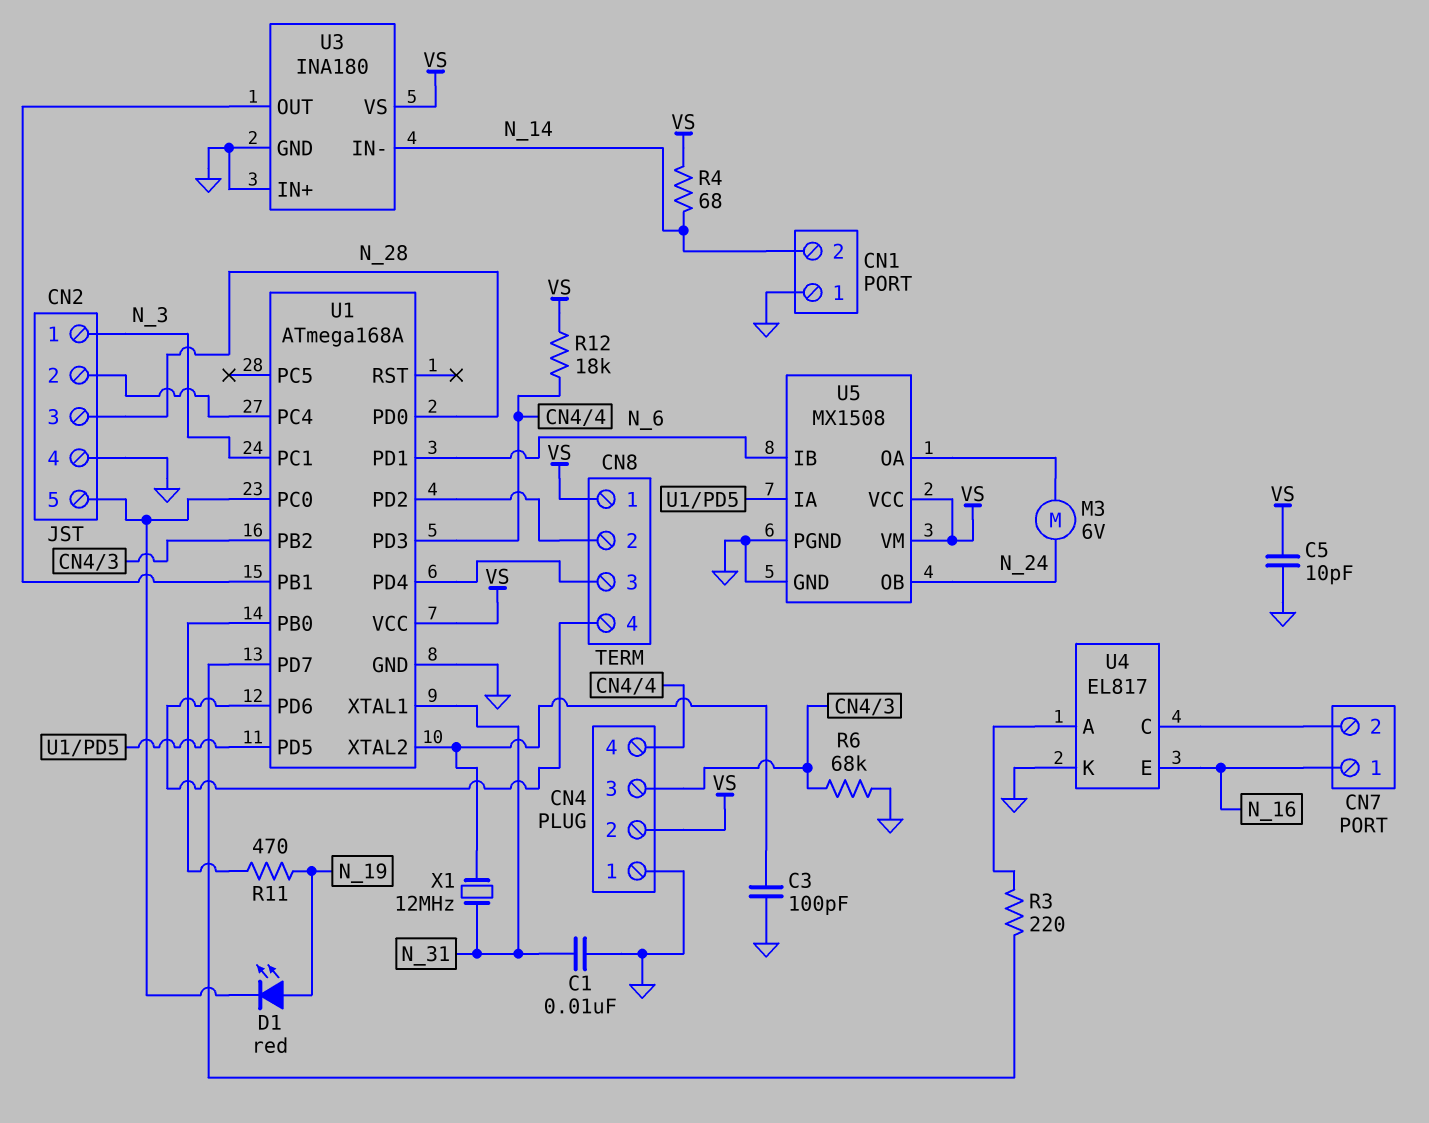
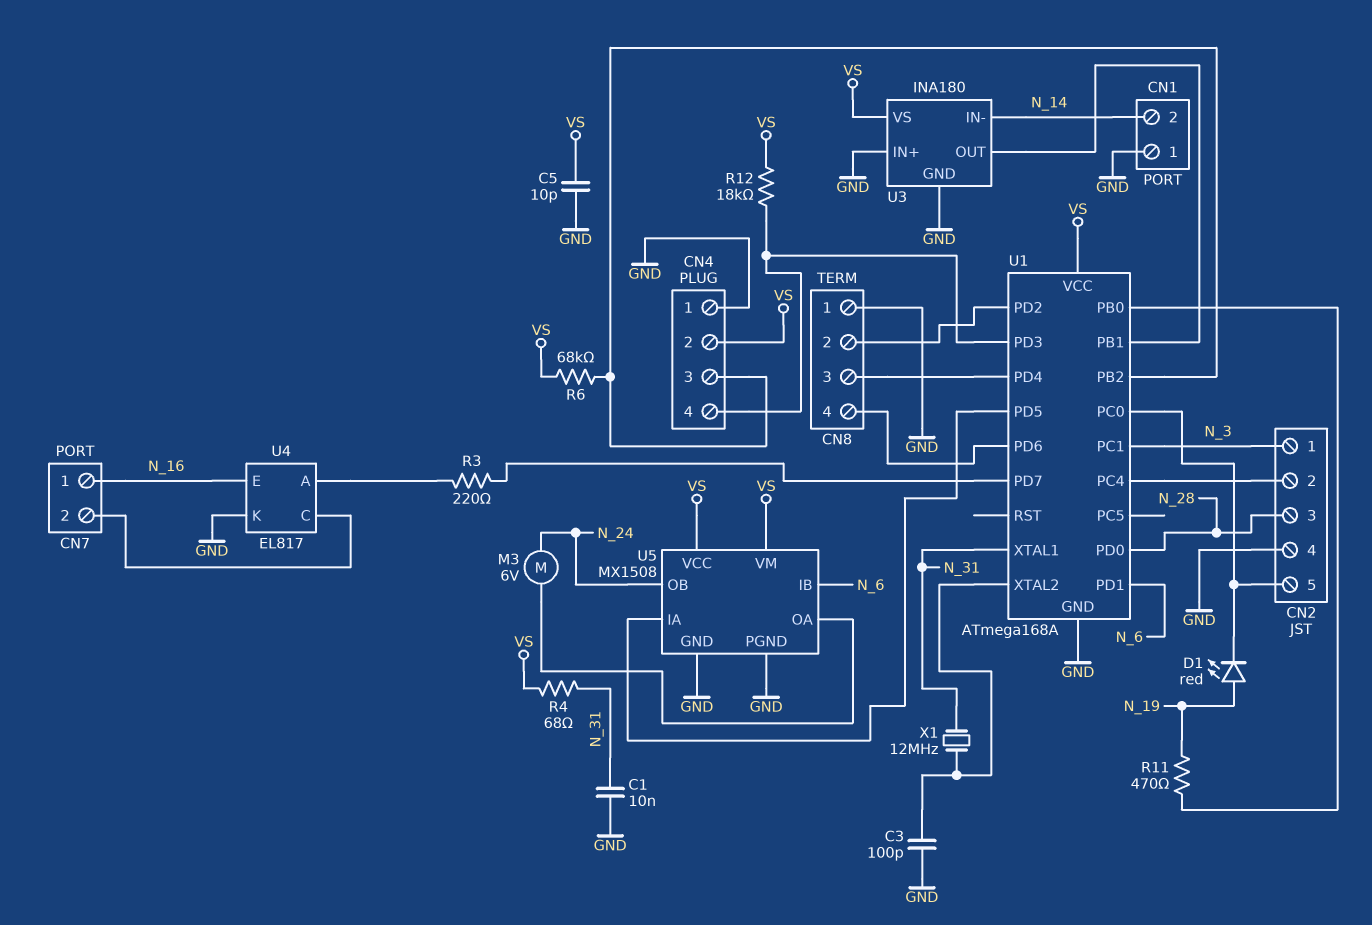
CN8 pin 1: VS -> GND
R4: 68 (N_14, VS) -> 68 (N_31, VS)
R6: 68k (CN4/3, GND) -> 68k (CN4/3, VS)

